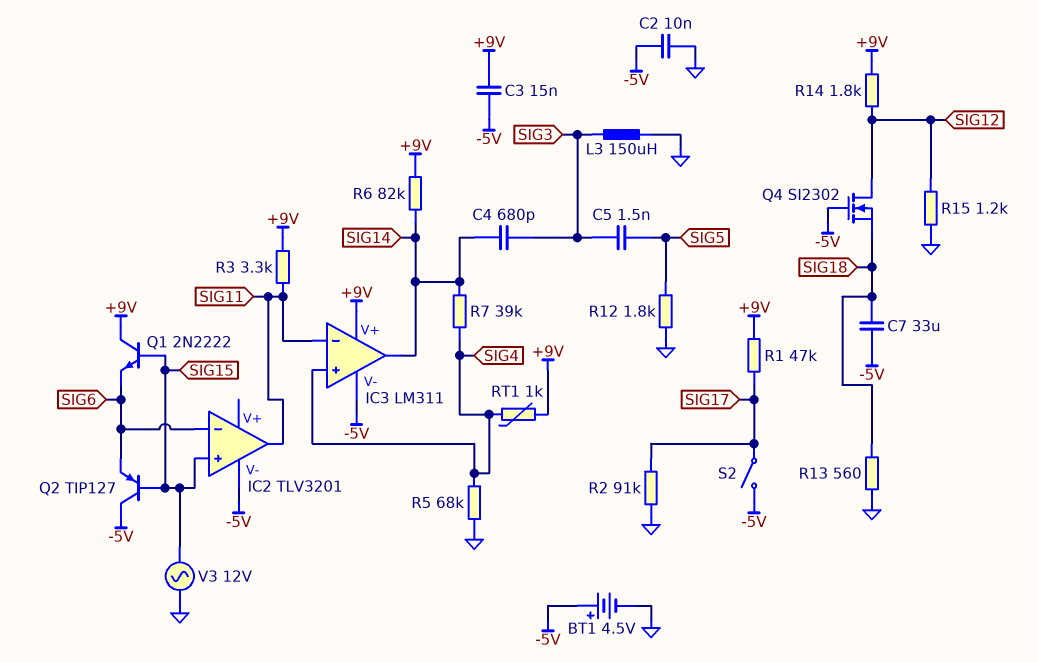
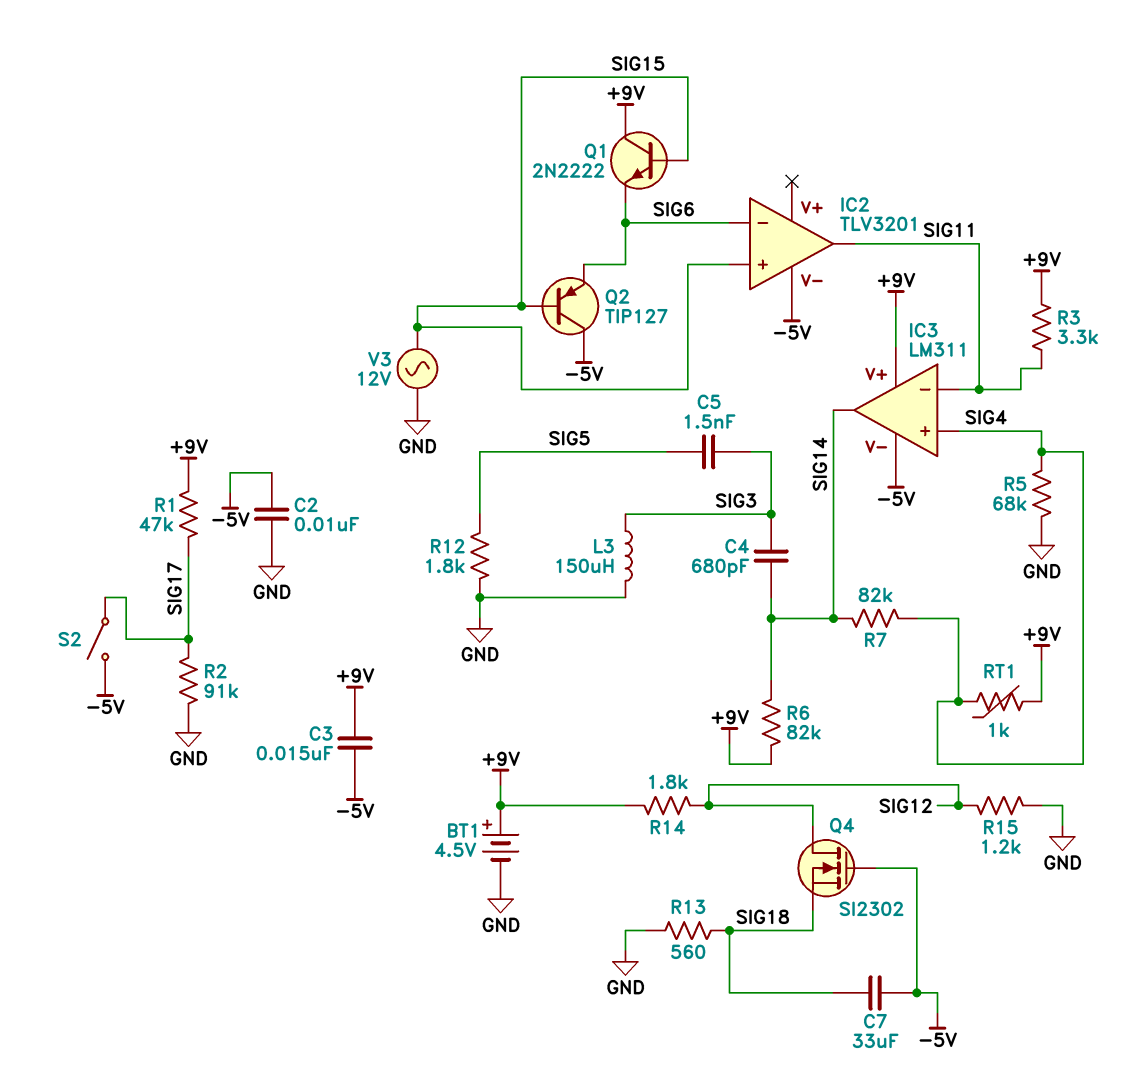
BT1: 4.5V (plus -5V, minus GND) -> 4.5V (plus +9V, minus GND)
R7: 39k (SIG4, SIG14) -> 82k (SIG4, SIG14)

